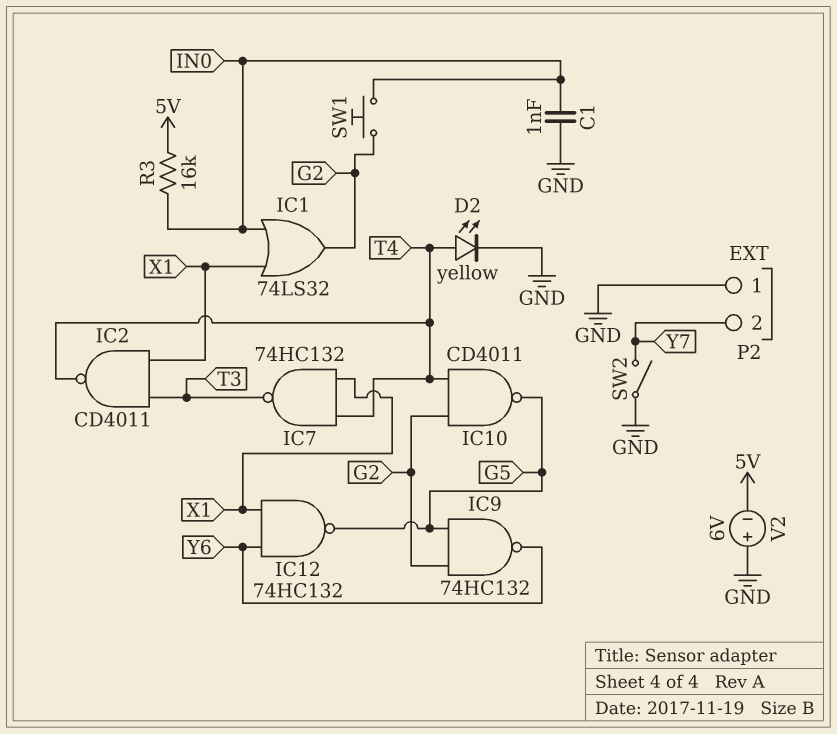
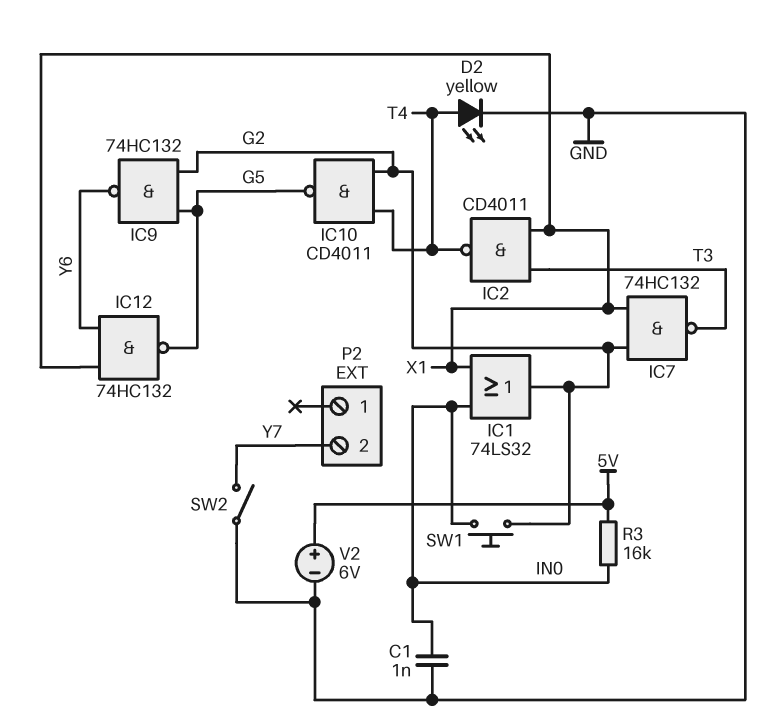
IC7: NAND 74HC132 (in T4, in X1, out T3) -> NAND 74HC132 (in G2, in X1, out T3)
P2 pin 1: GND -> none
V2: 6V (plus GND, minus 5V) -> 6V (plus 5V, minus GND)

